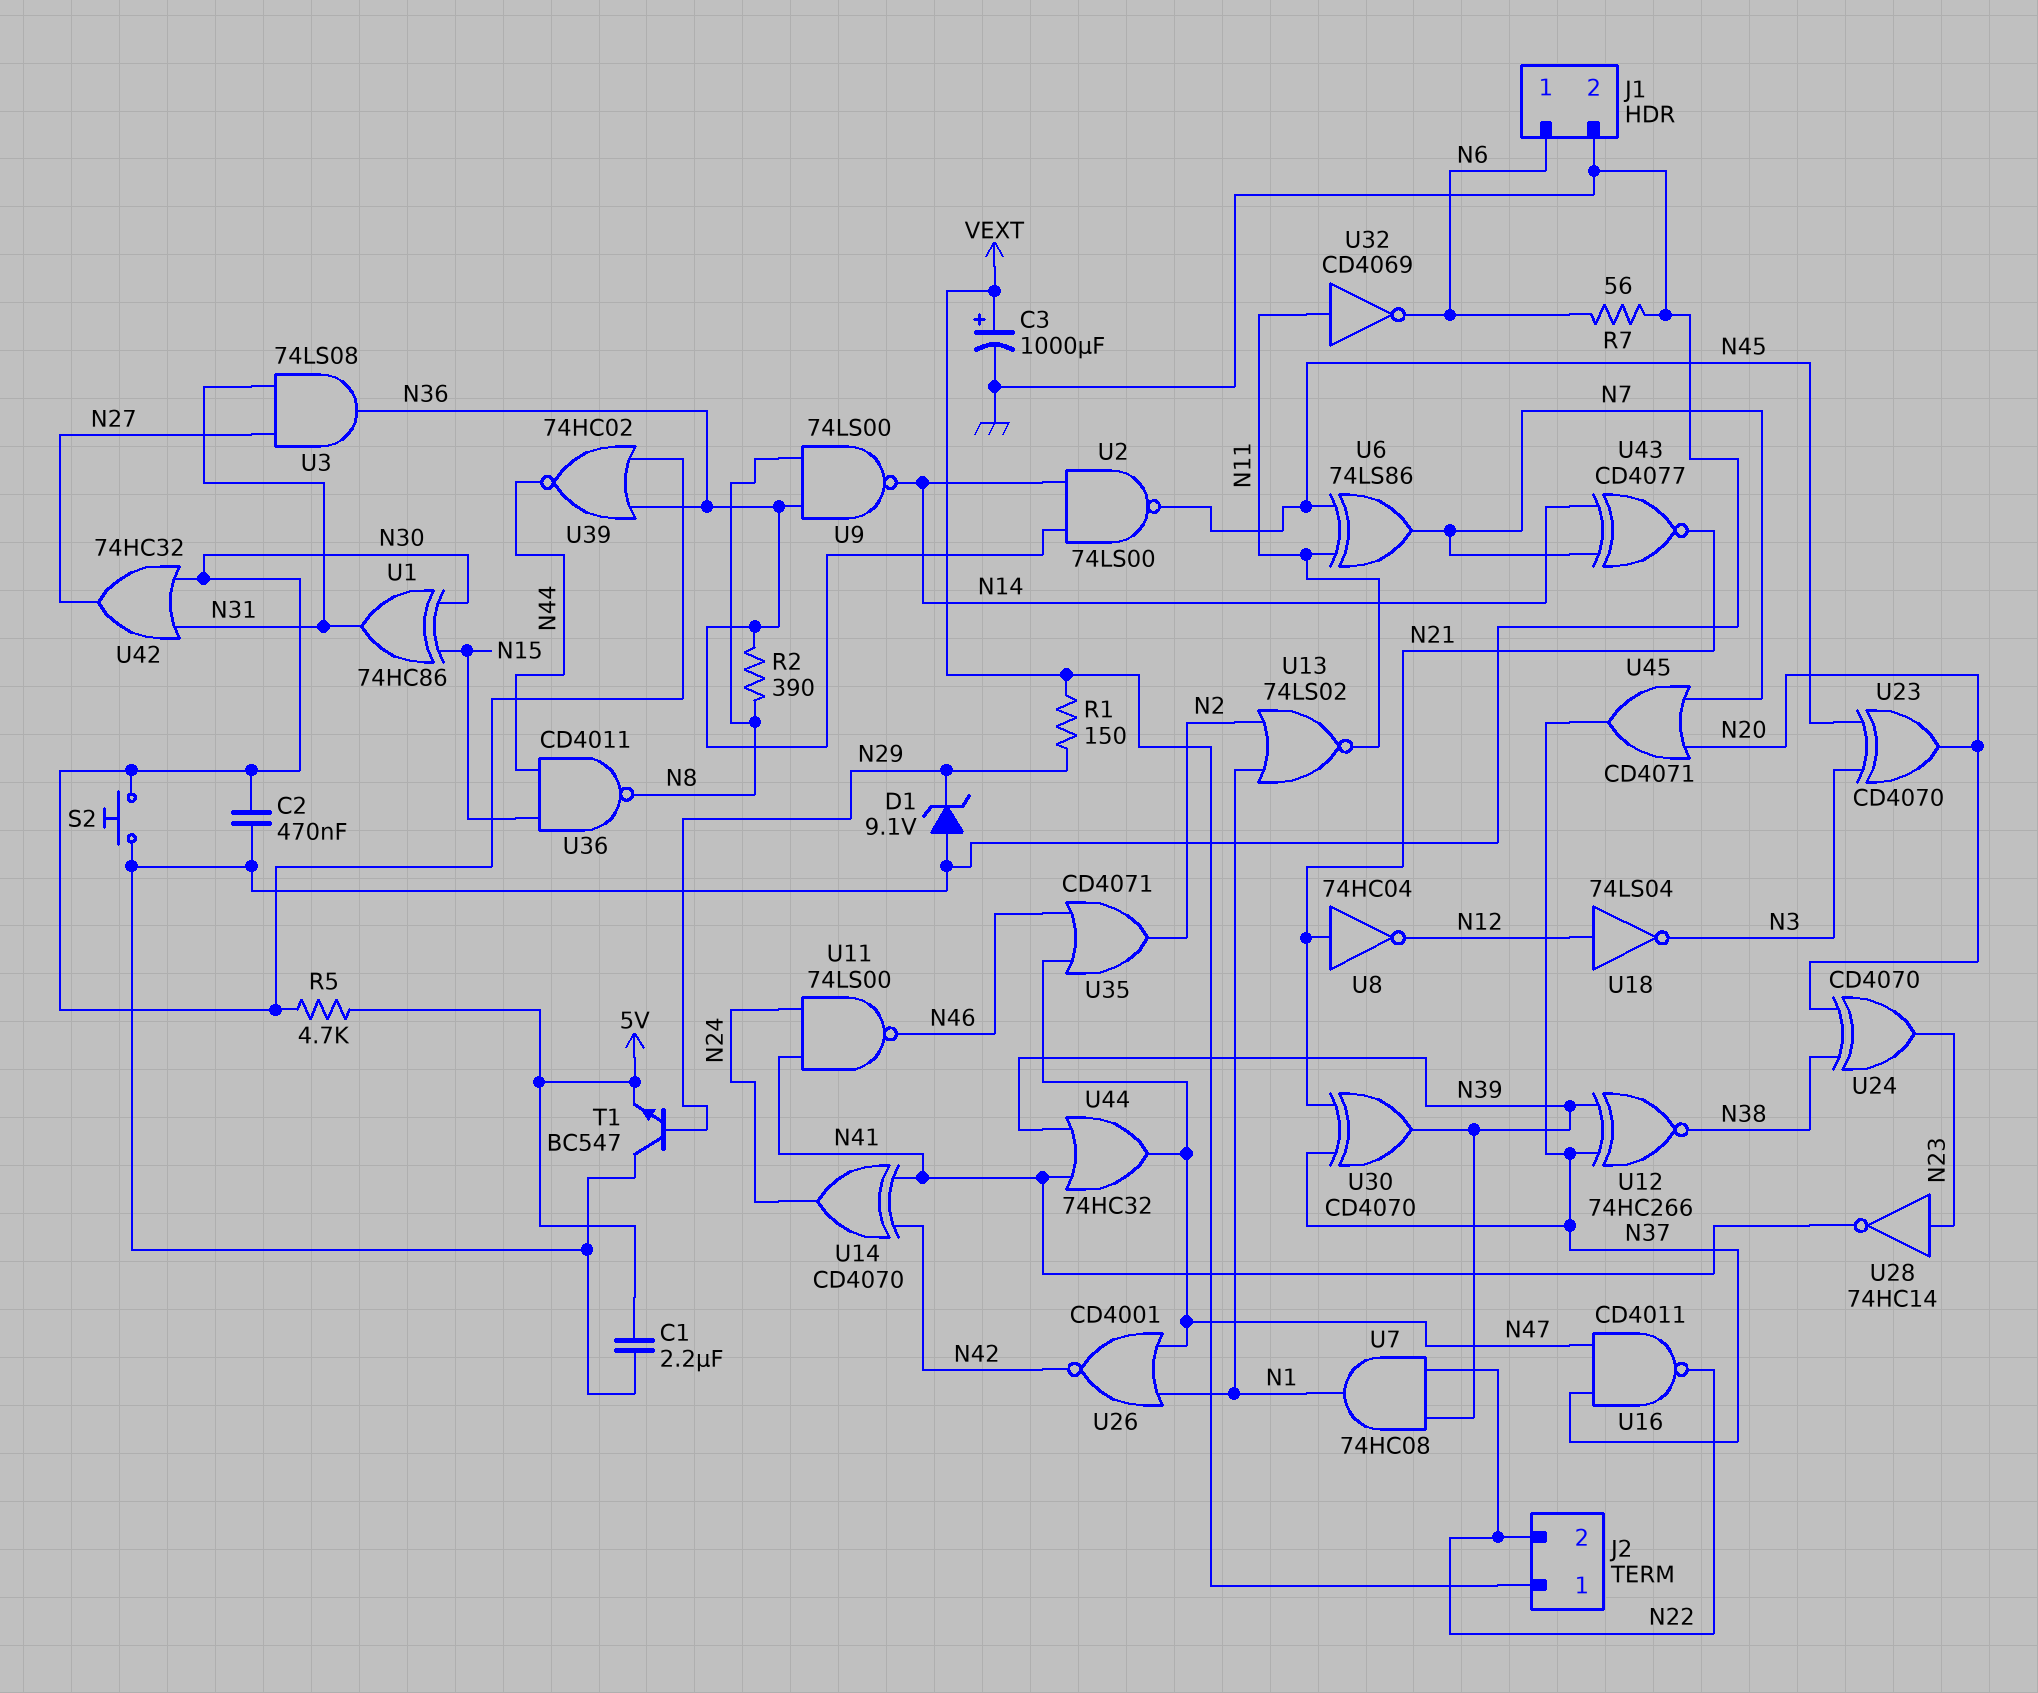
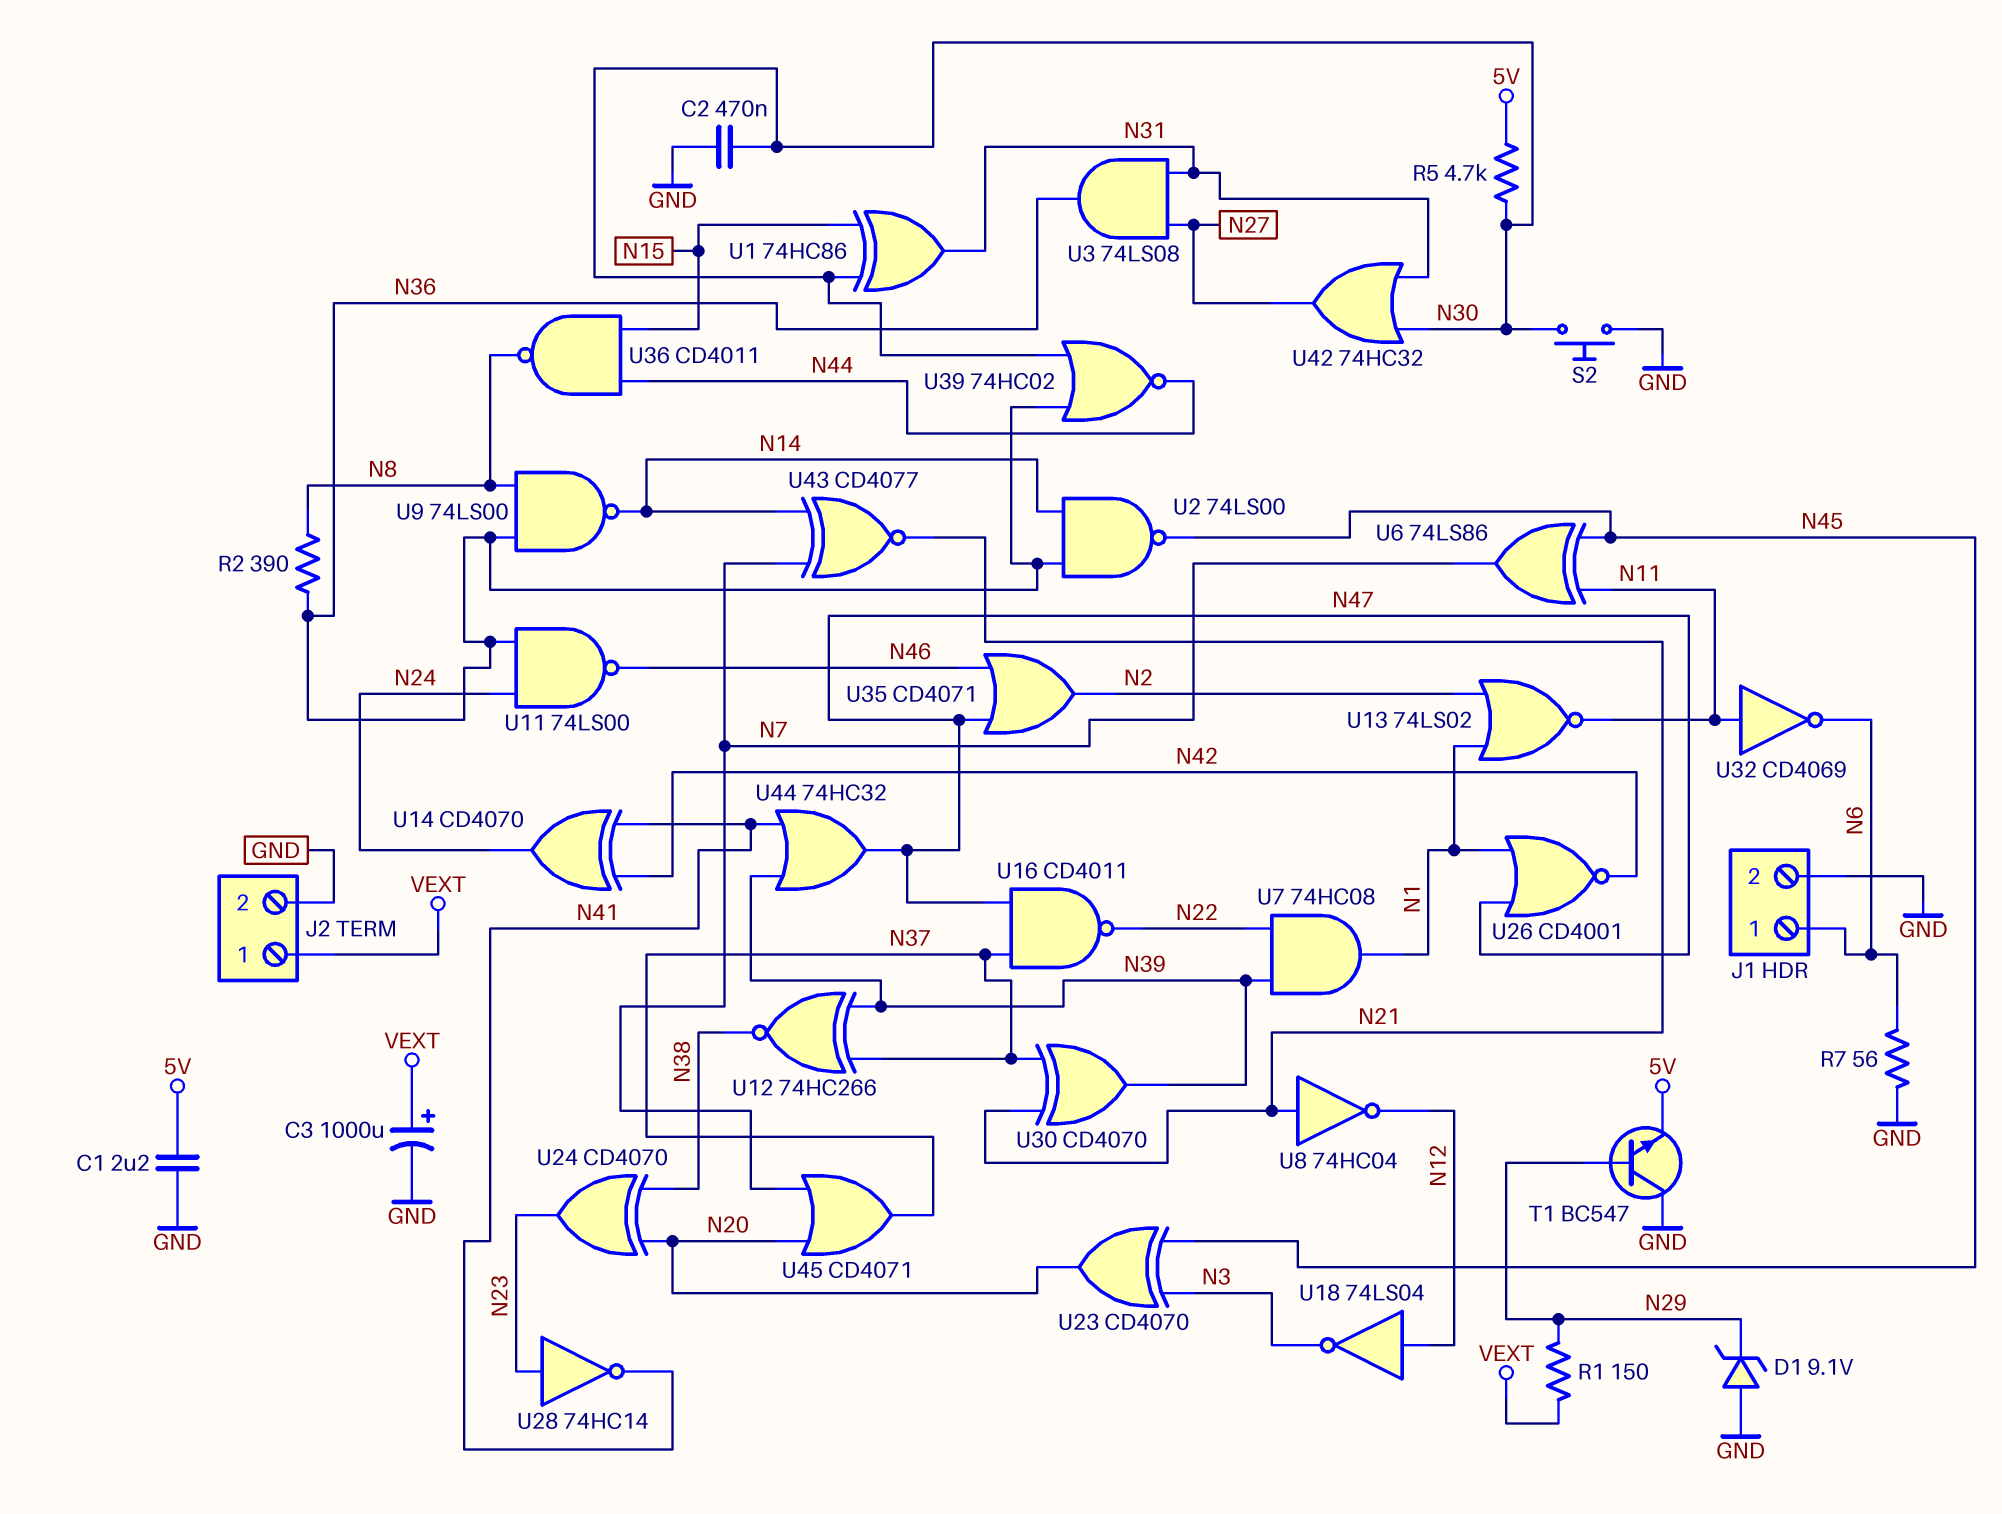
J2 pin 2: N22 -> GND
U11: NAND 74LS00 (in N24, in N41, out N46) -> NAND 74LS00 (in N24, in N36, out N46)

